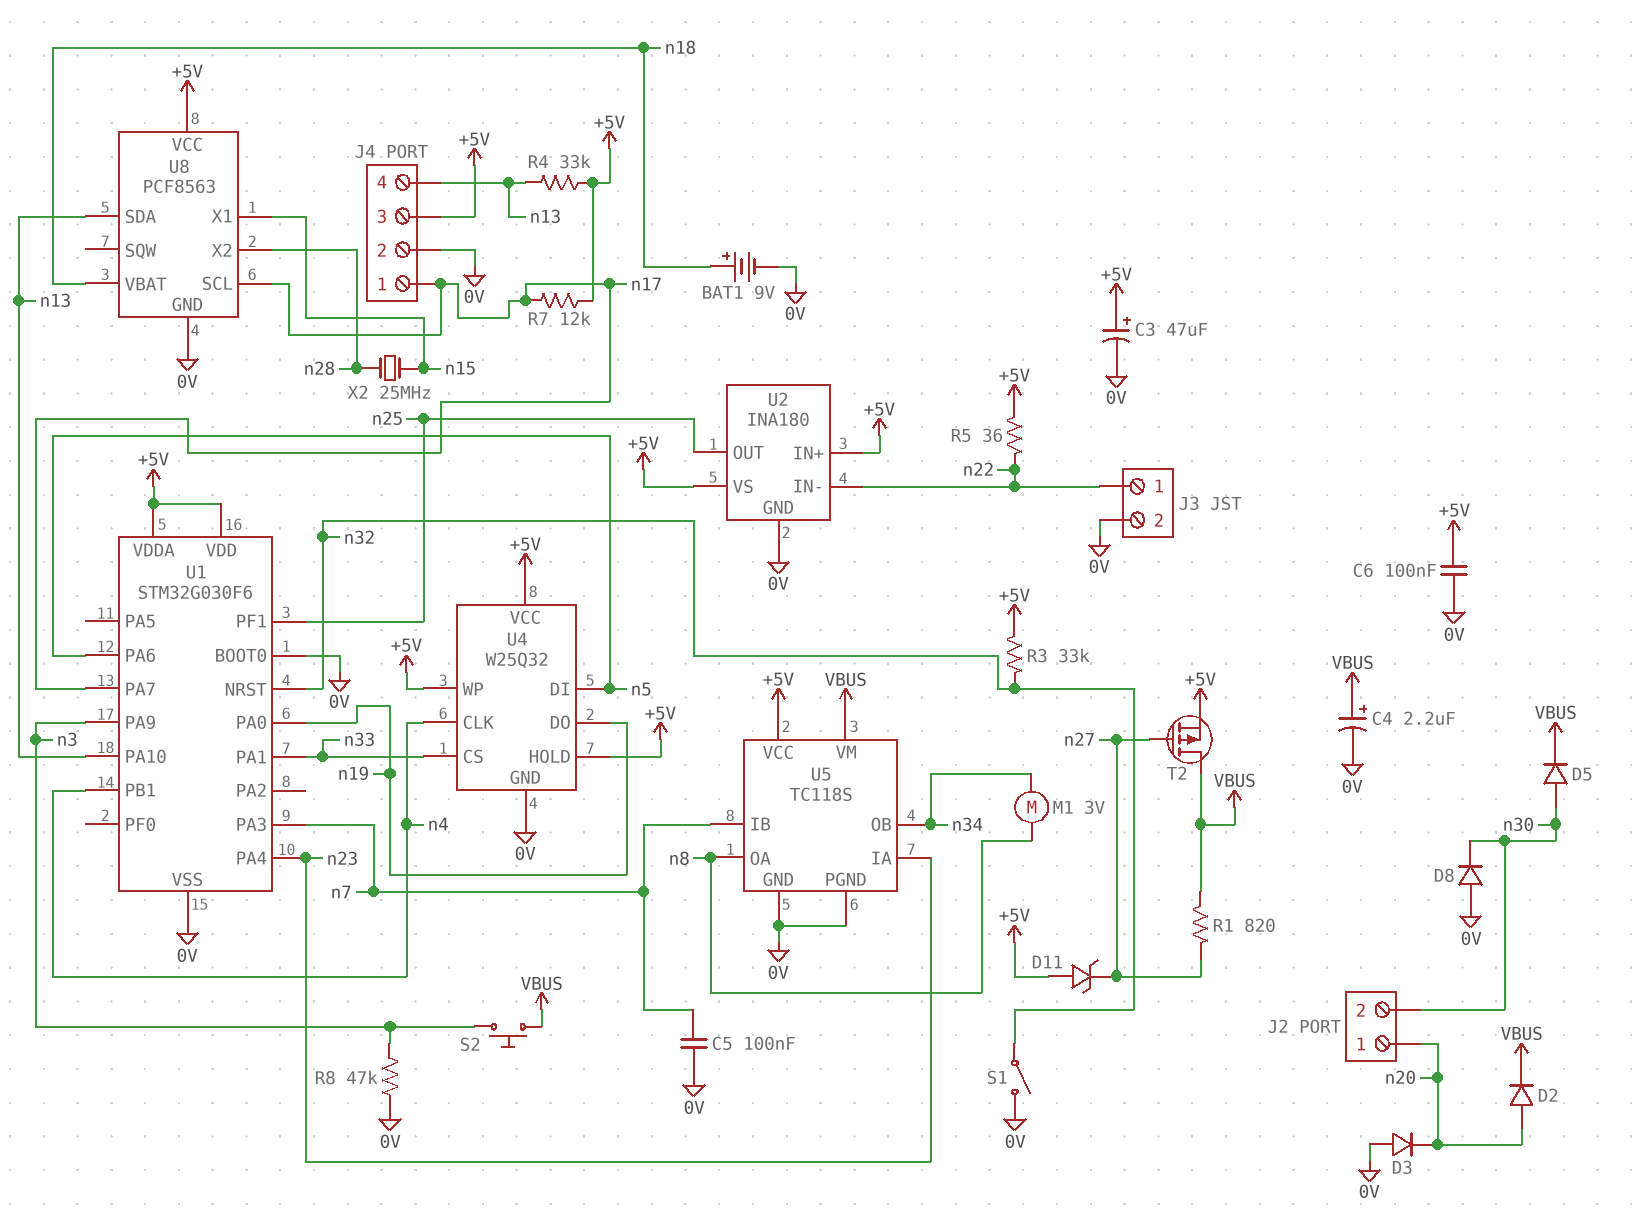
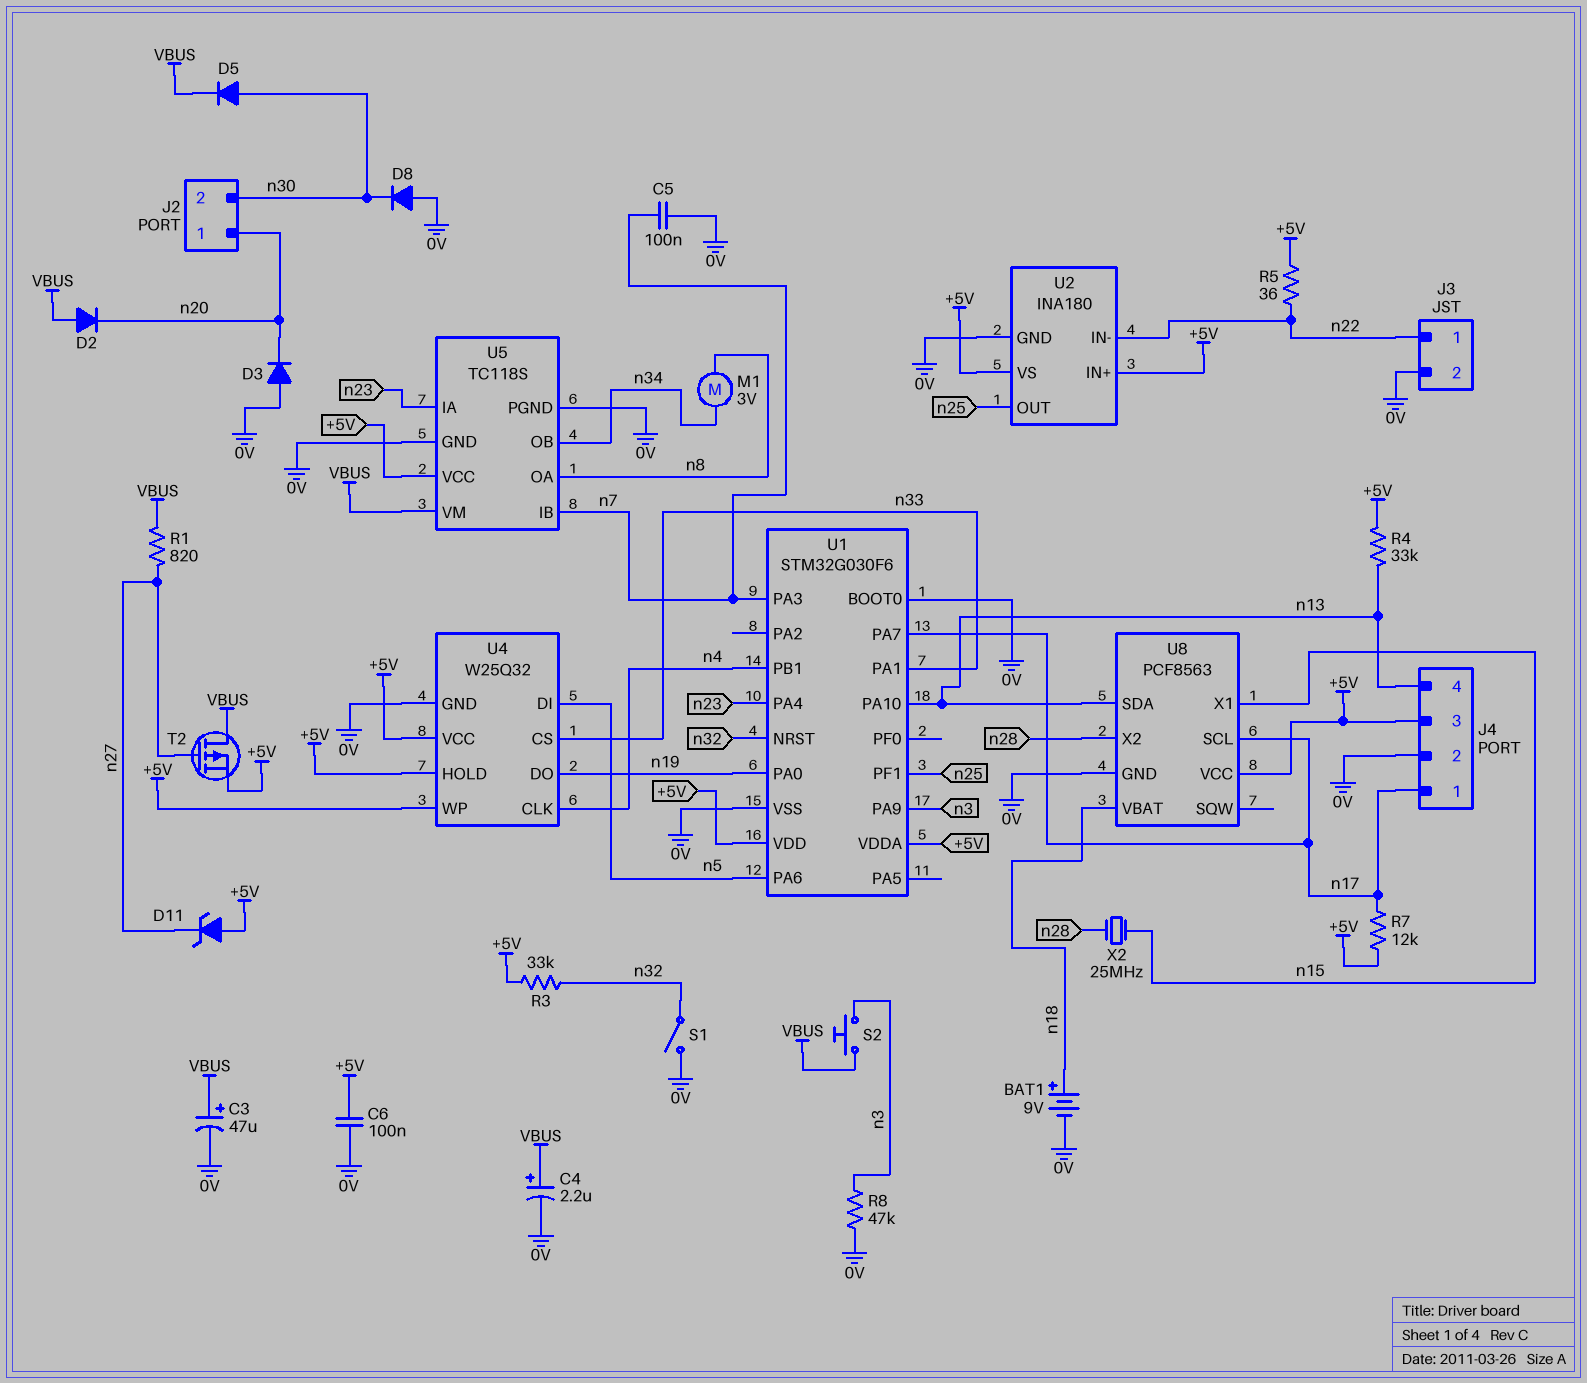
C3: 47uF (plus +5V, minus 0V) -> 47uF (plus VBUS, minus 0V)
D2: diode (A n20, K VBUS) -> diode (A VBUS, K n20)

